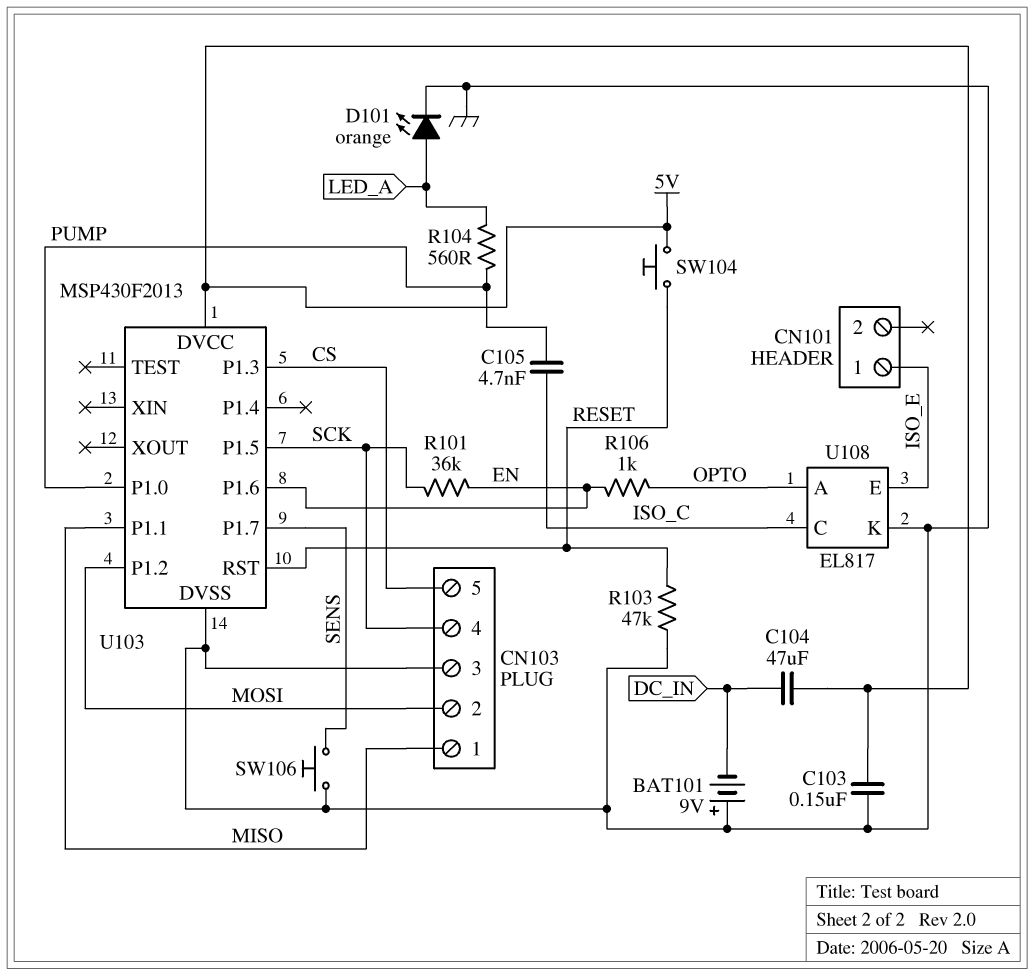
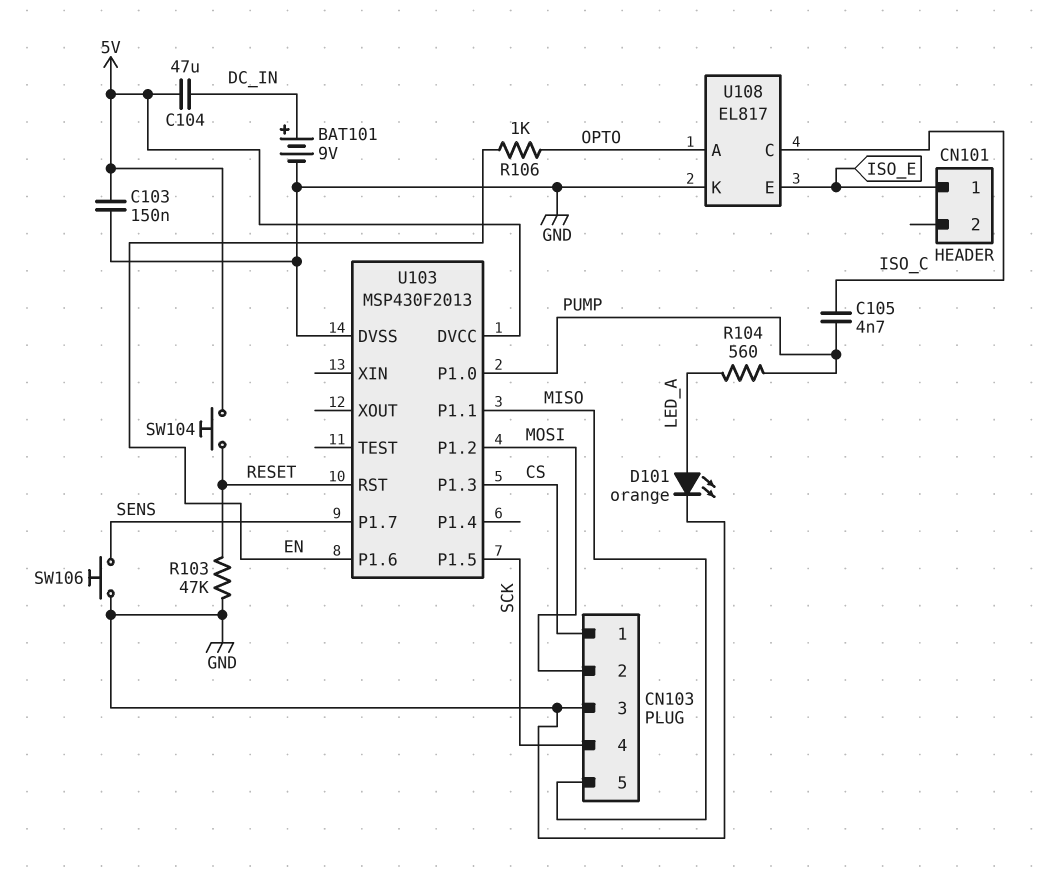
BAT101: 9V (plus GND, minus DC_IN) -> 9V (plus DC_IN, minus GND)
CN103 pin 1: MISO -> CS
CN103 pin 5: CS -> MISO
R101: 36k (EN, SCK) -> none

